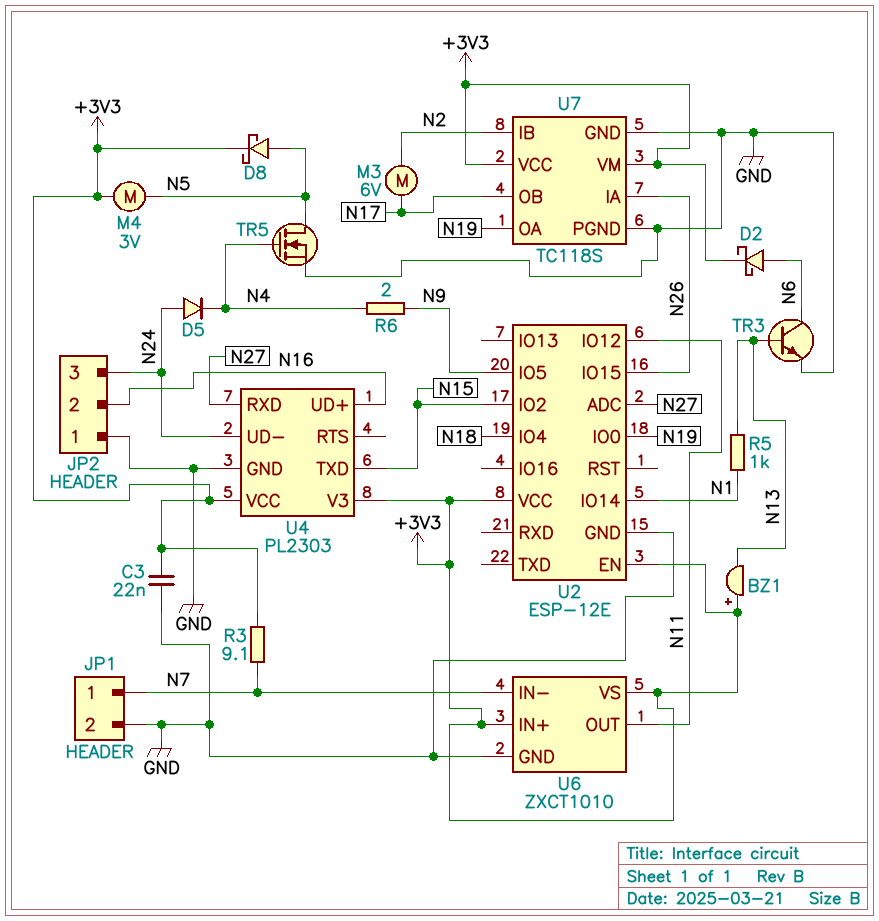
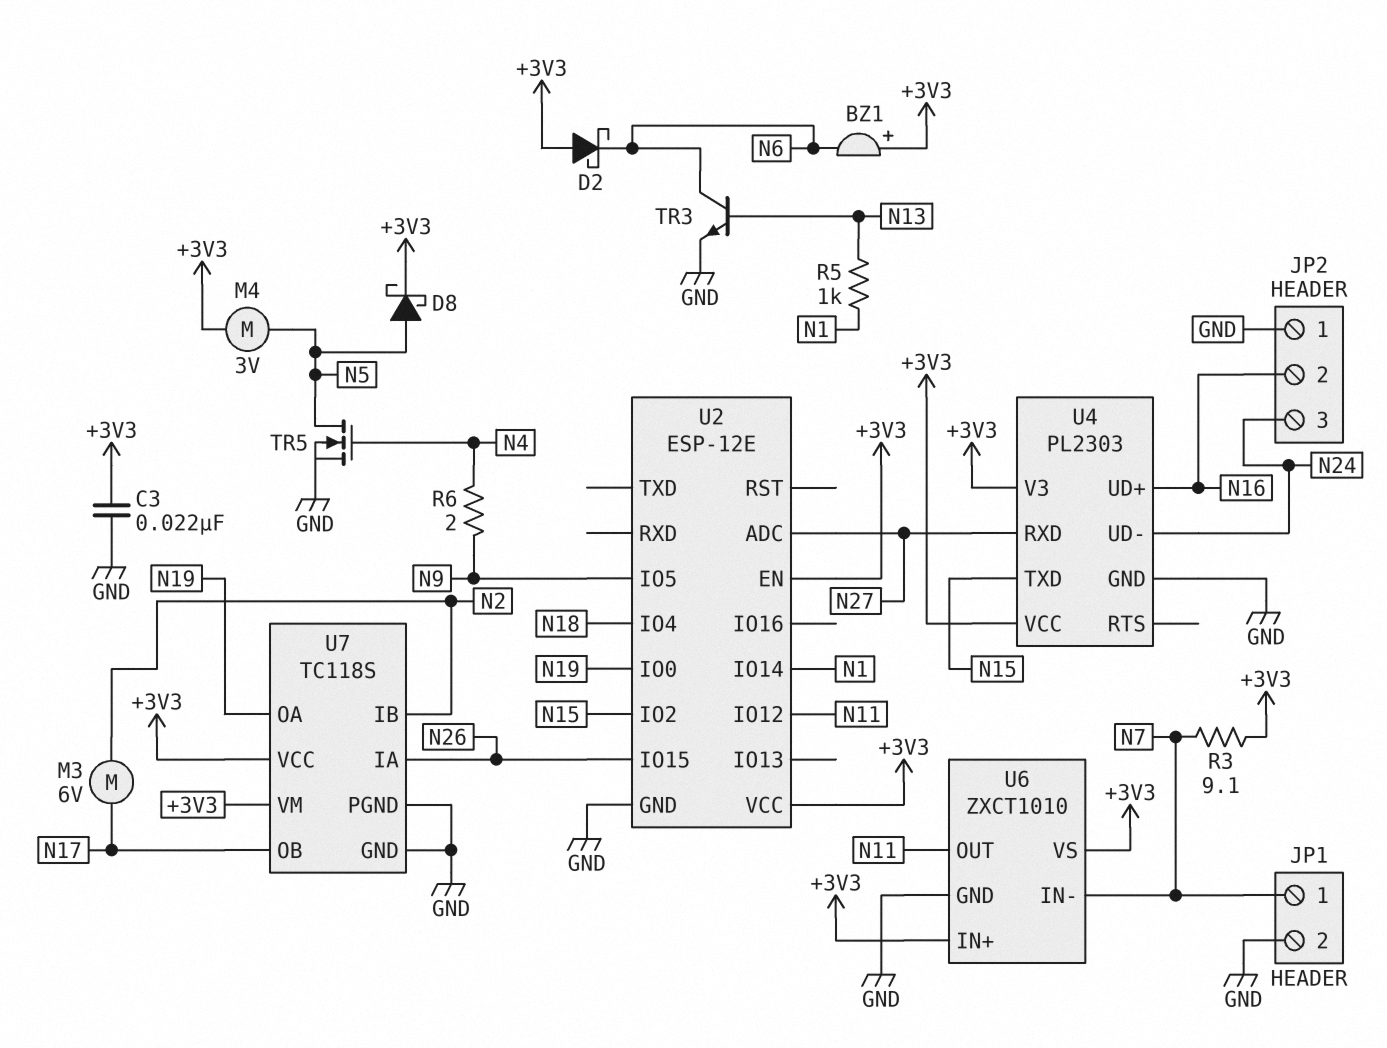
BZ1: buzzer (plus +3V3, minus N13) -> buzzer (plus +3V3, minus N6)
D2: schottky (A N6, K +3V3) -> schottky (A +3V3, K N6)
D5: diode (A N24, K N4) -> none

